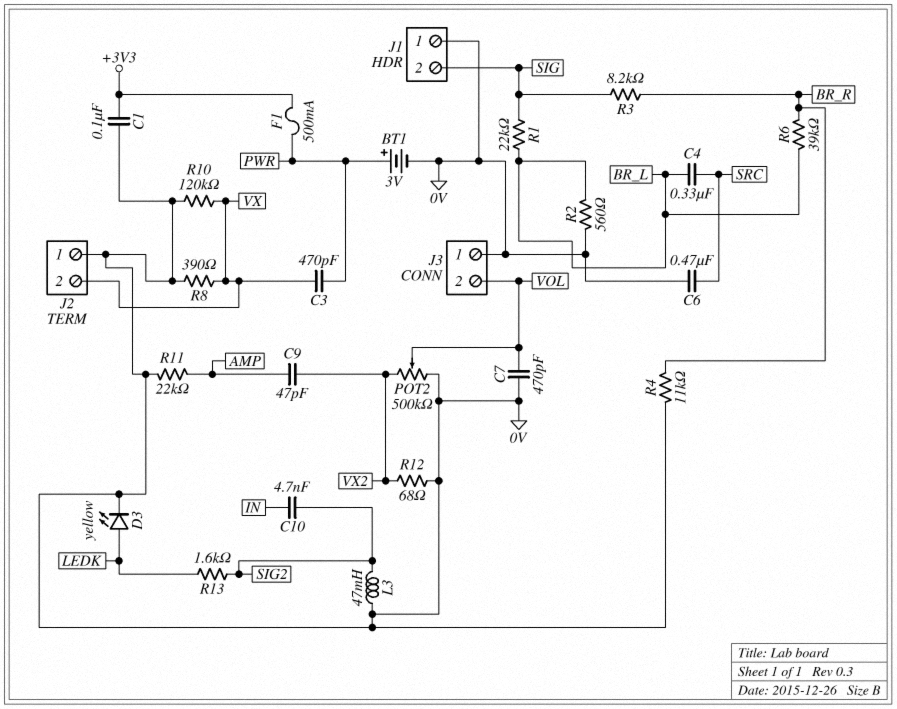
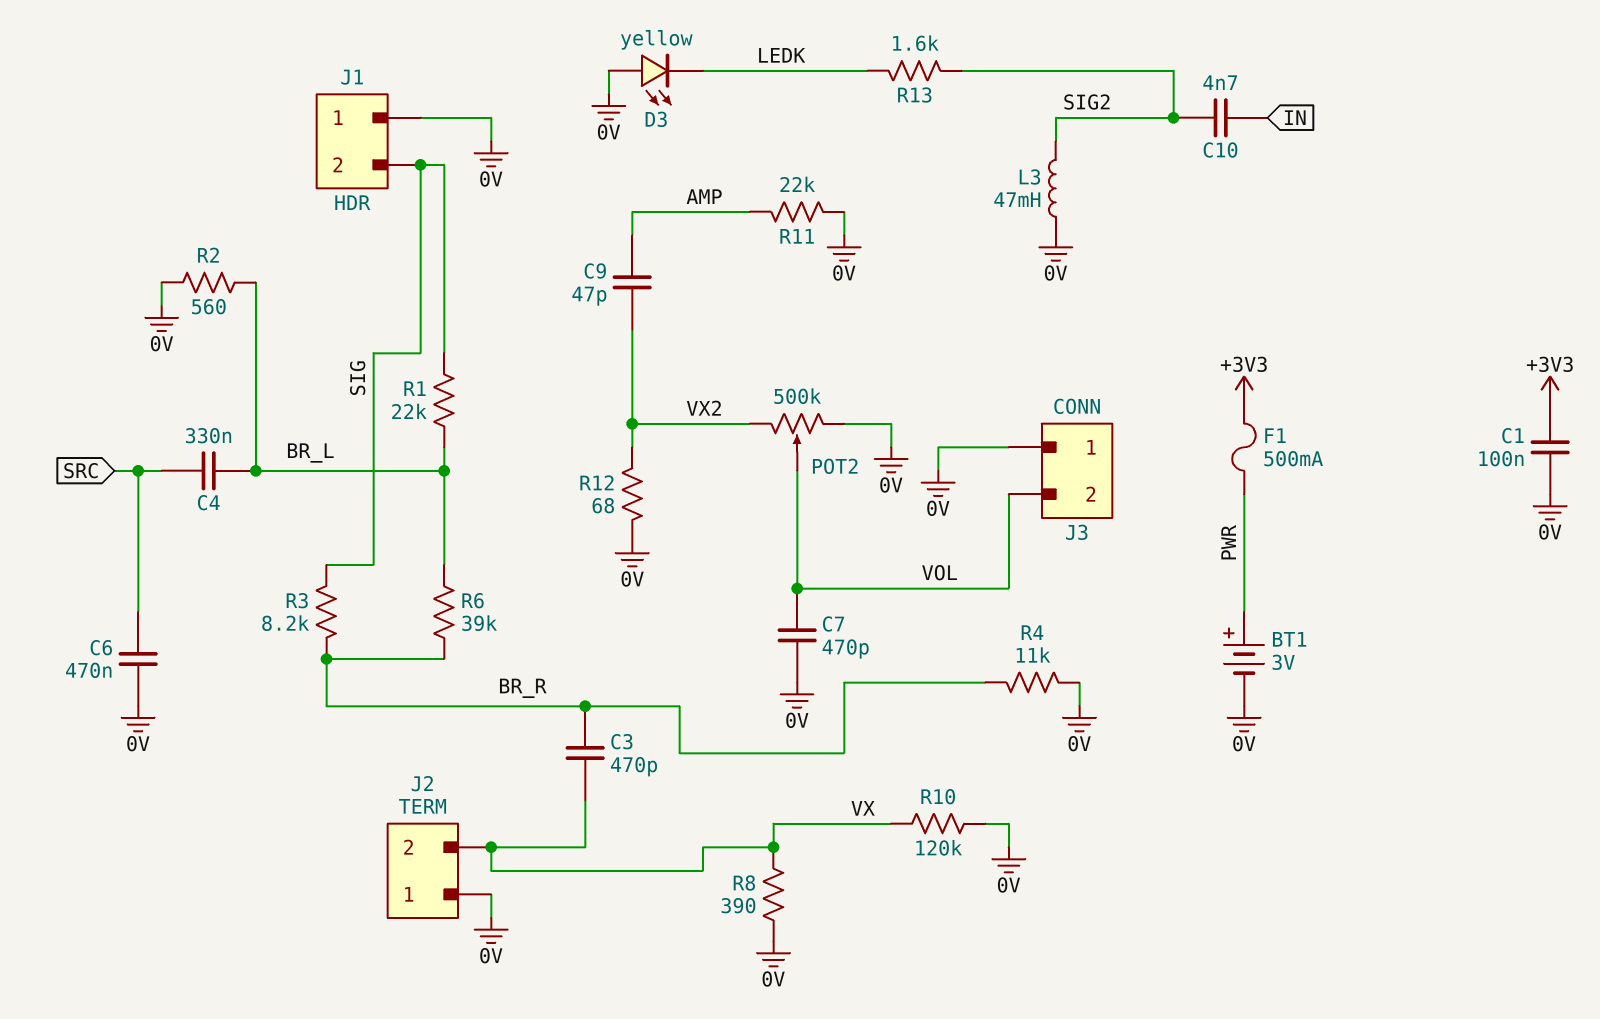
C3: 470pF (PWR, VX) -> 470pF (BR_R, VX)
D3: LED yellow (A LEDK, K 0V) -> LED yellow (A 0V, K LEDK)

